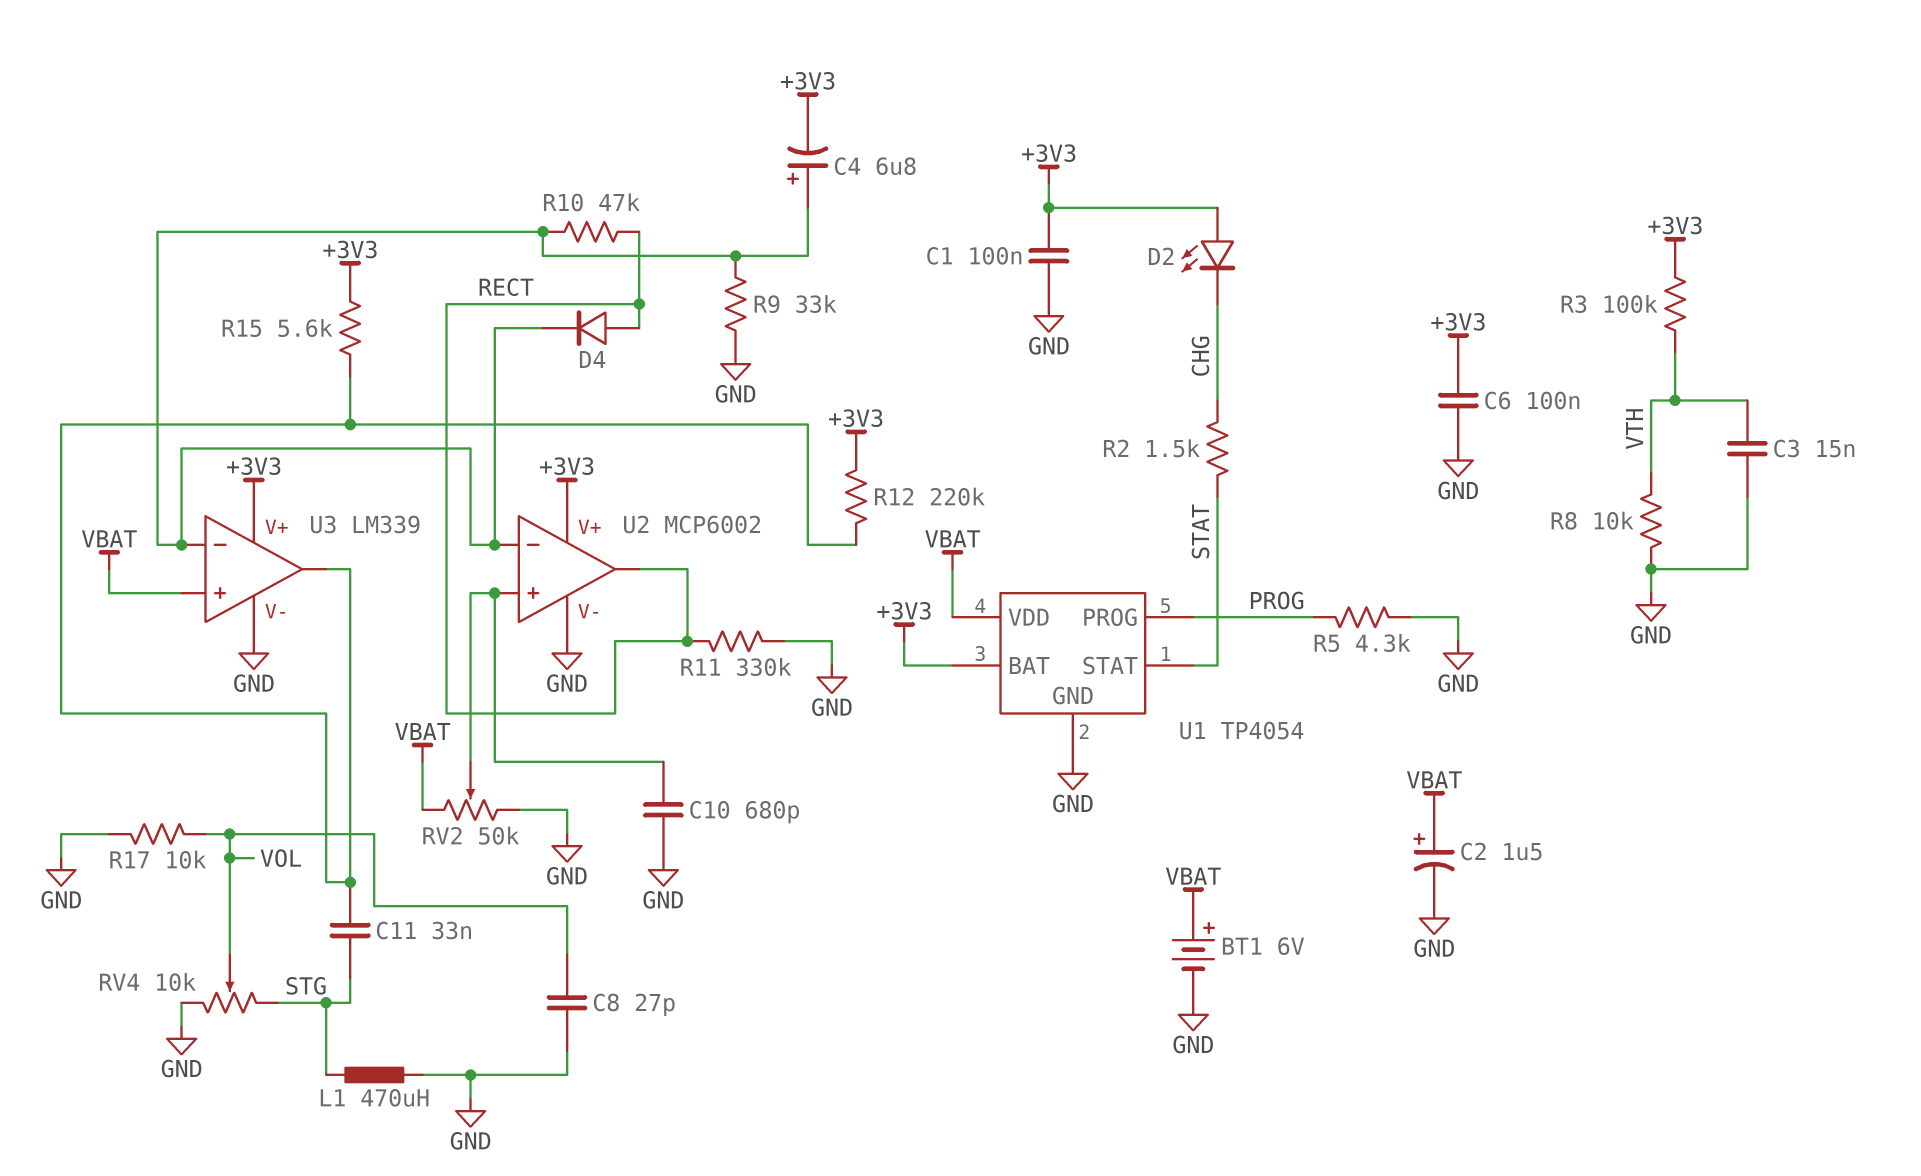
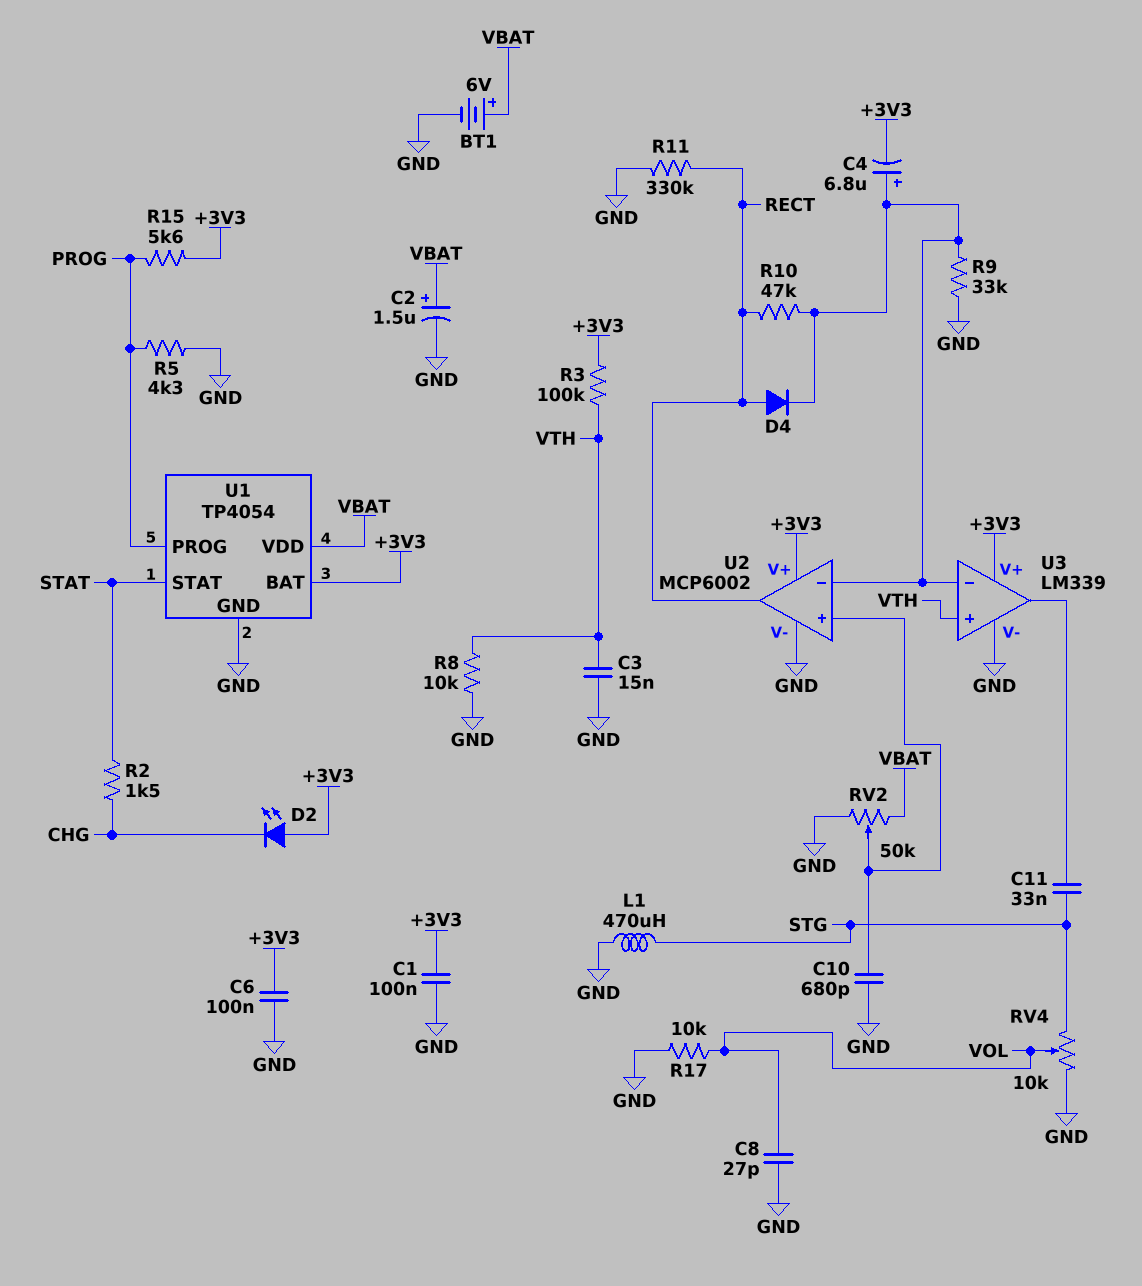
R12: 220k (+3V3, U3/out) -> none
R15: 5.6k (+3V3, U3/out) -> 5.6k (+3V3, PROG)
U3 pin in+: VBAT -> VTH

